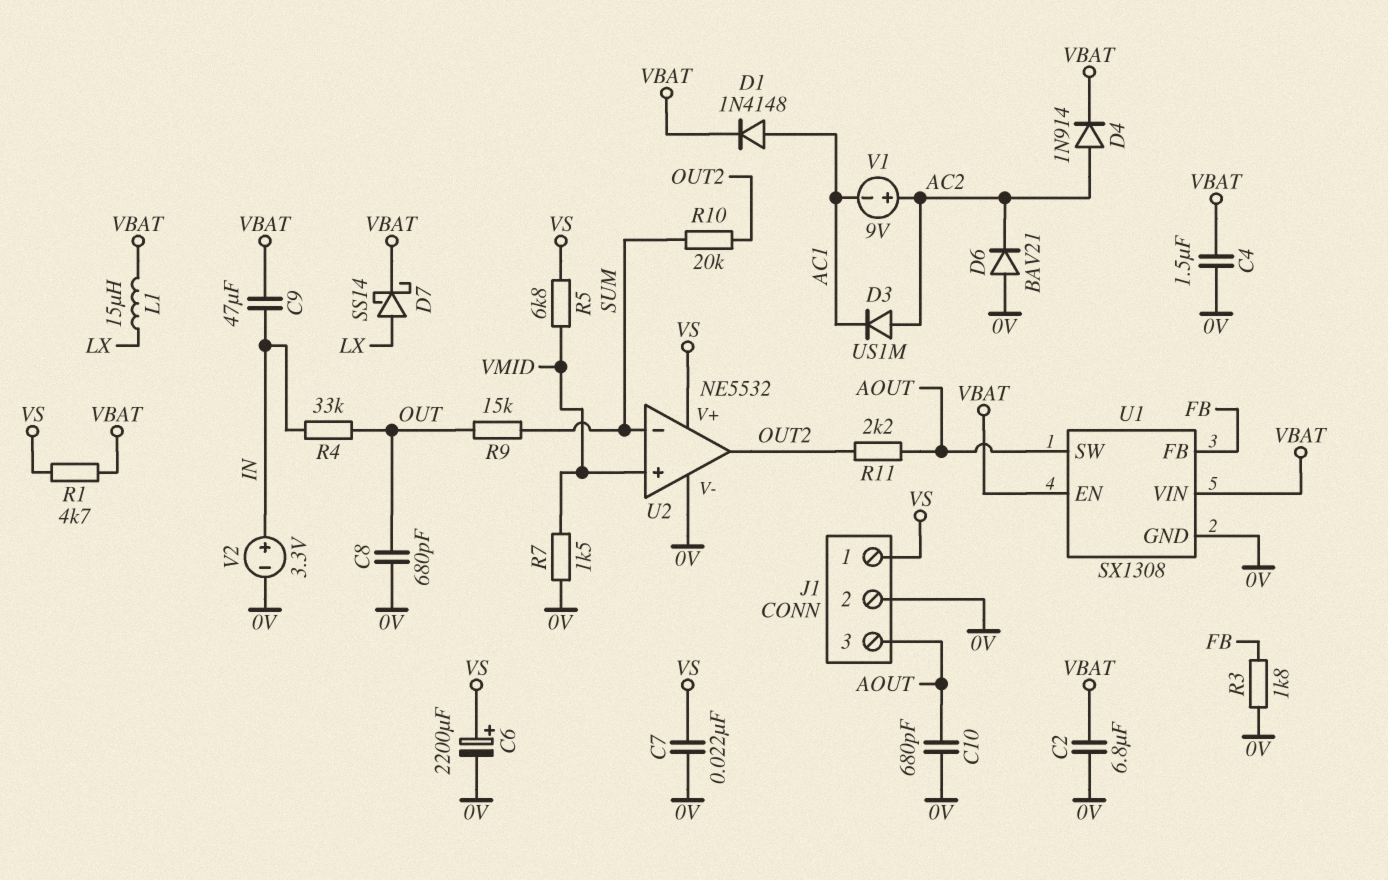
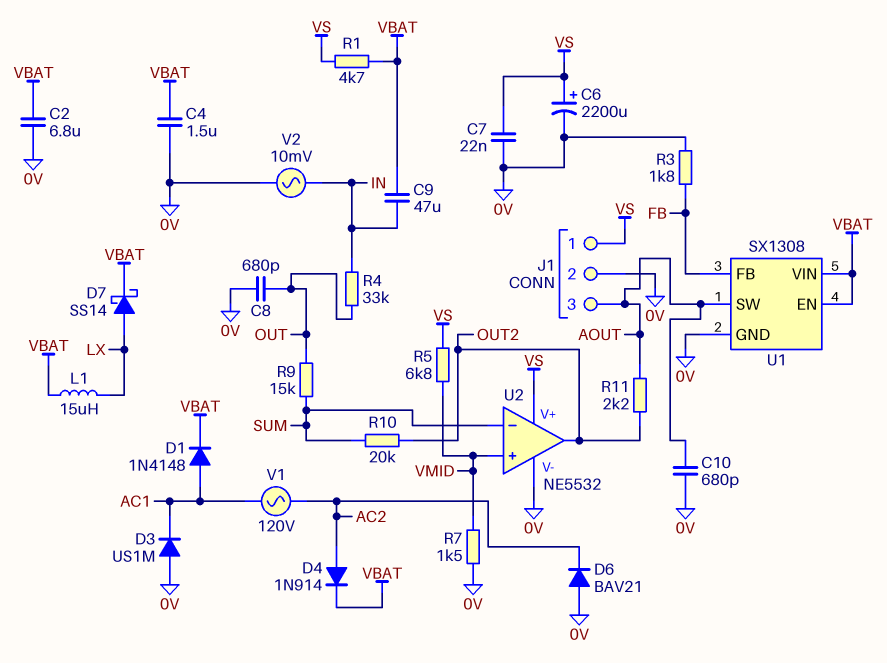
D3: diode US1M (A AC2, K AC1) -> diode US1M (A 0V, K AC1)
V1: 9V (plus AC2, minus AC1) -> AC 120V (AC1, AC2)
V2: 3.3V (plus IN, minus 0V) -> AC 10mV (0V, IN)

